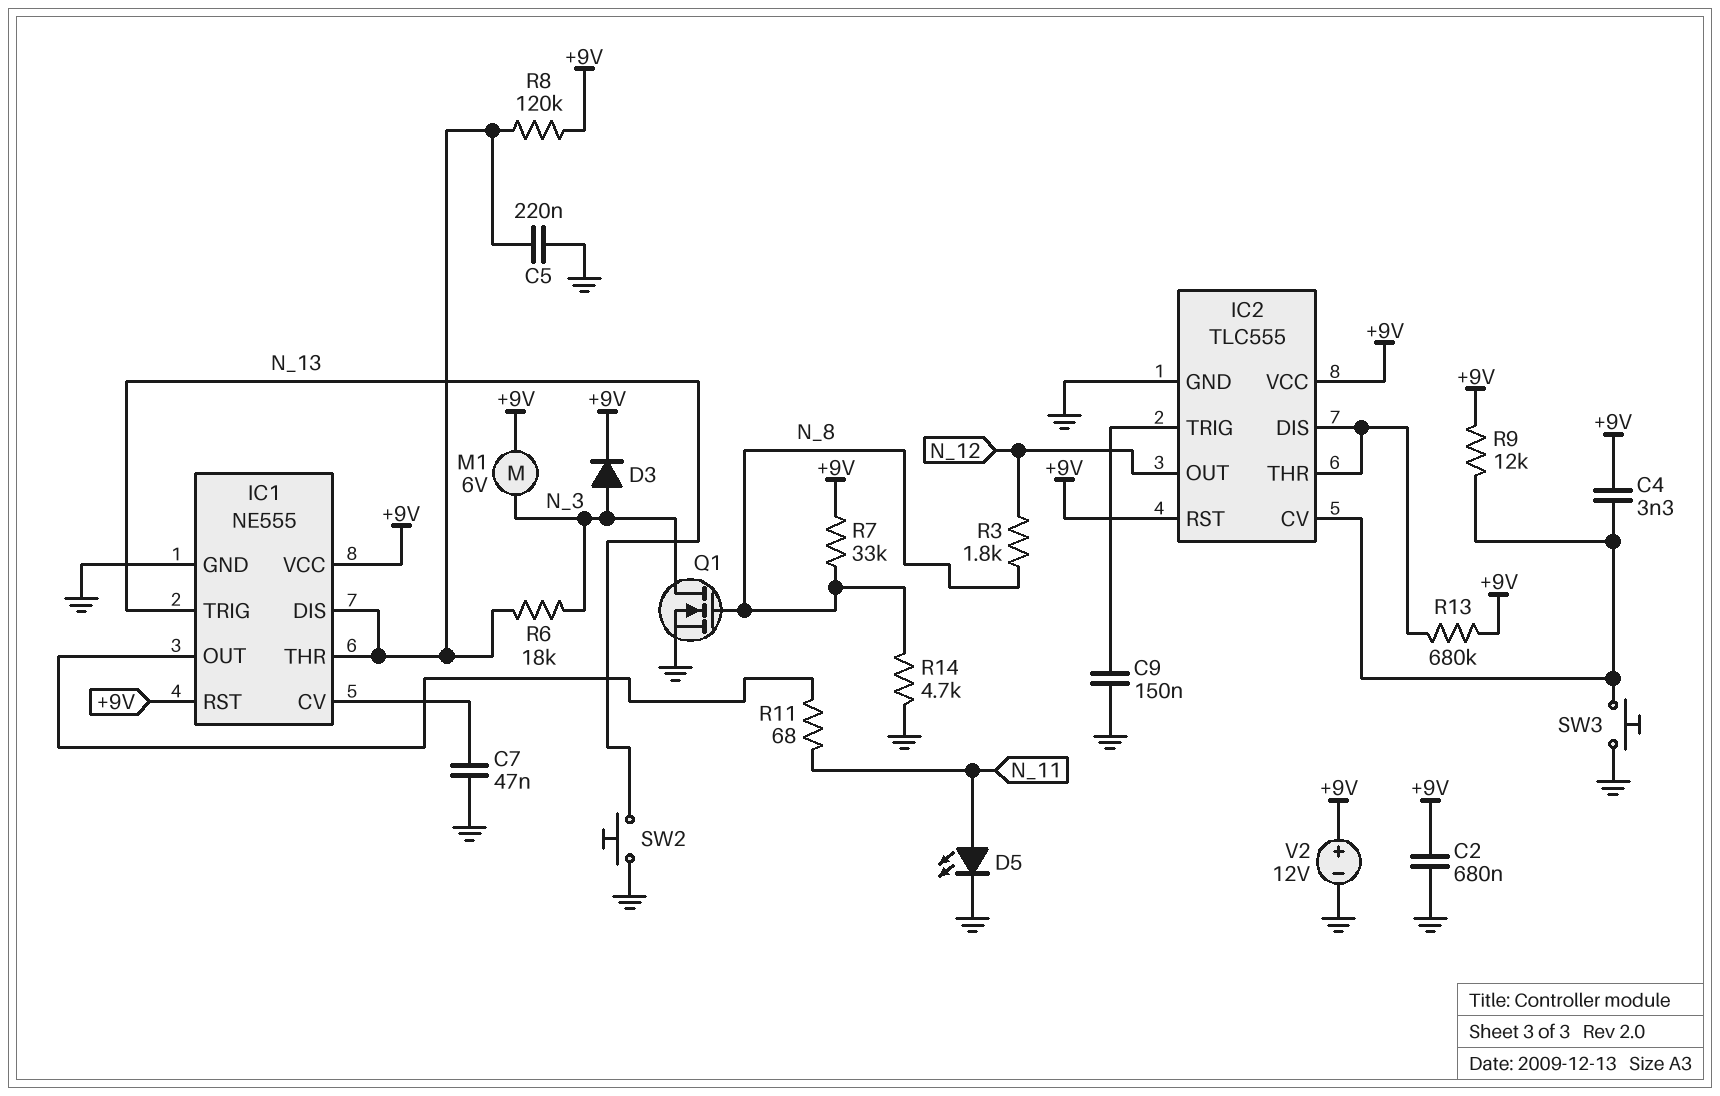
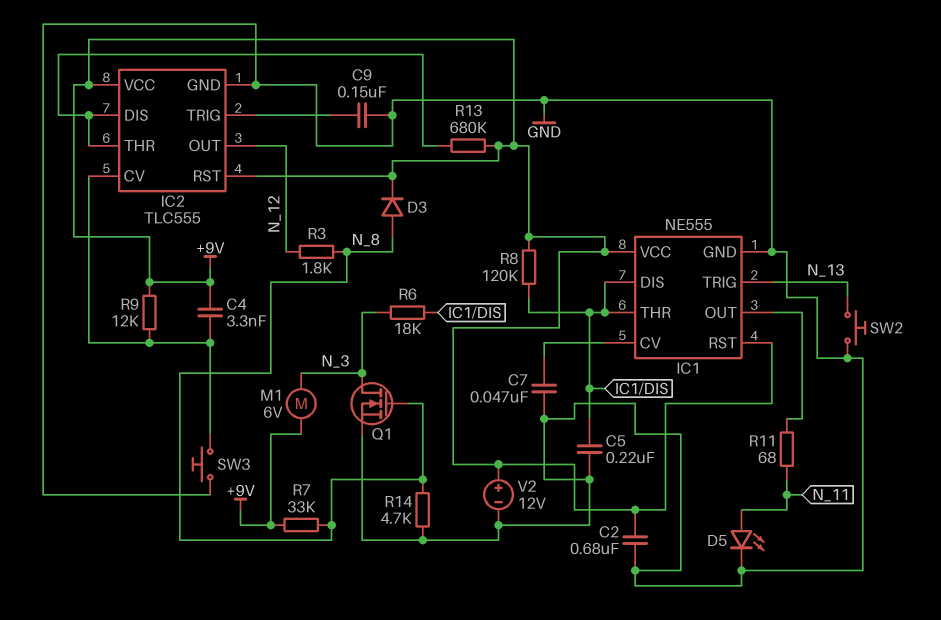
D3: diode (A N_3, K +9V) -> diode (A N_8, K +9V)

